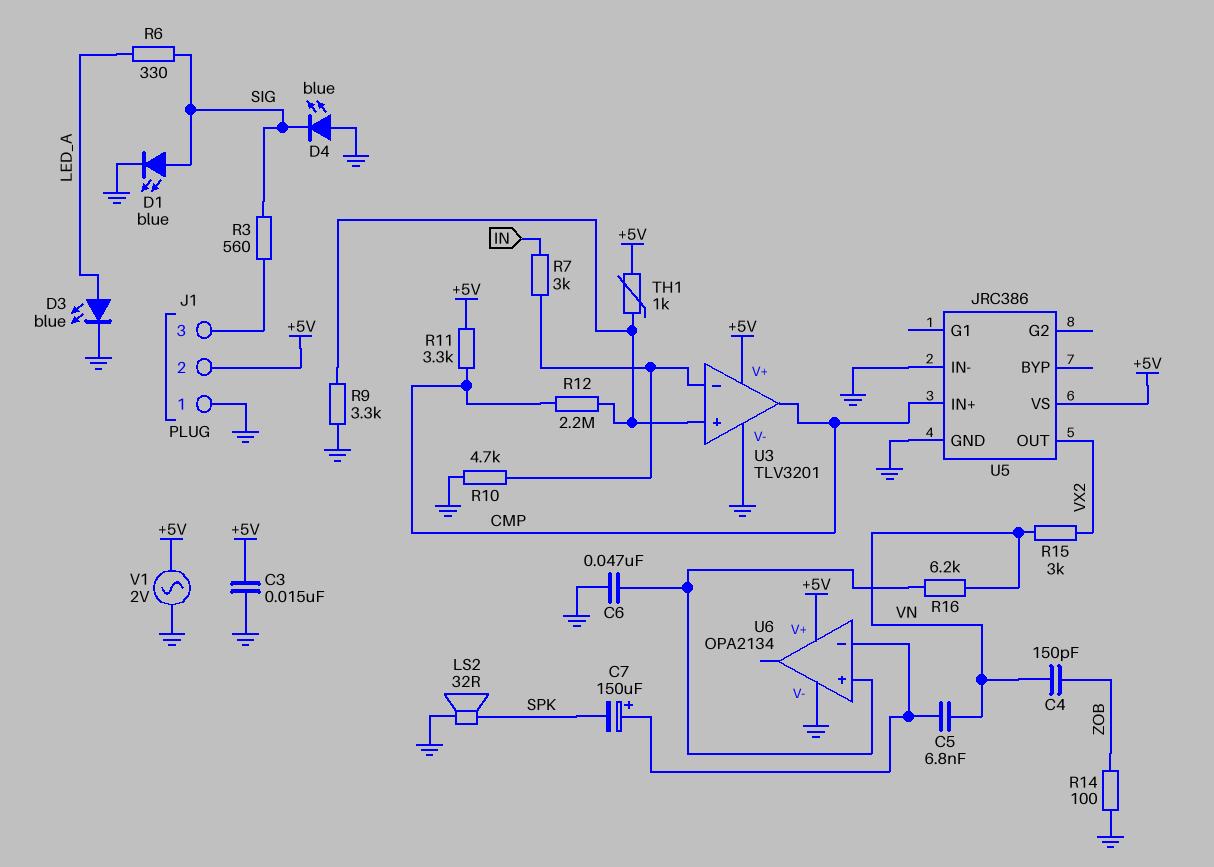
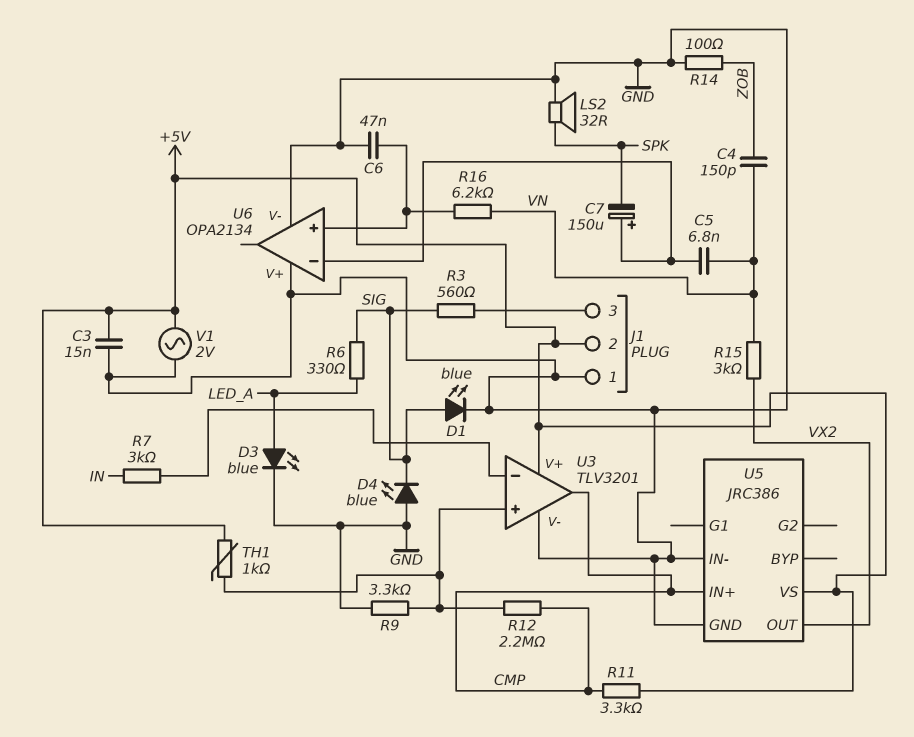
R10: 4.7k (GND, U3/in-) -> none
U6 pin V+: +5V -> GND

